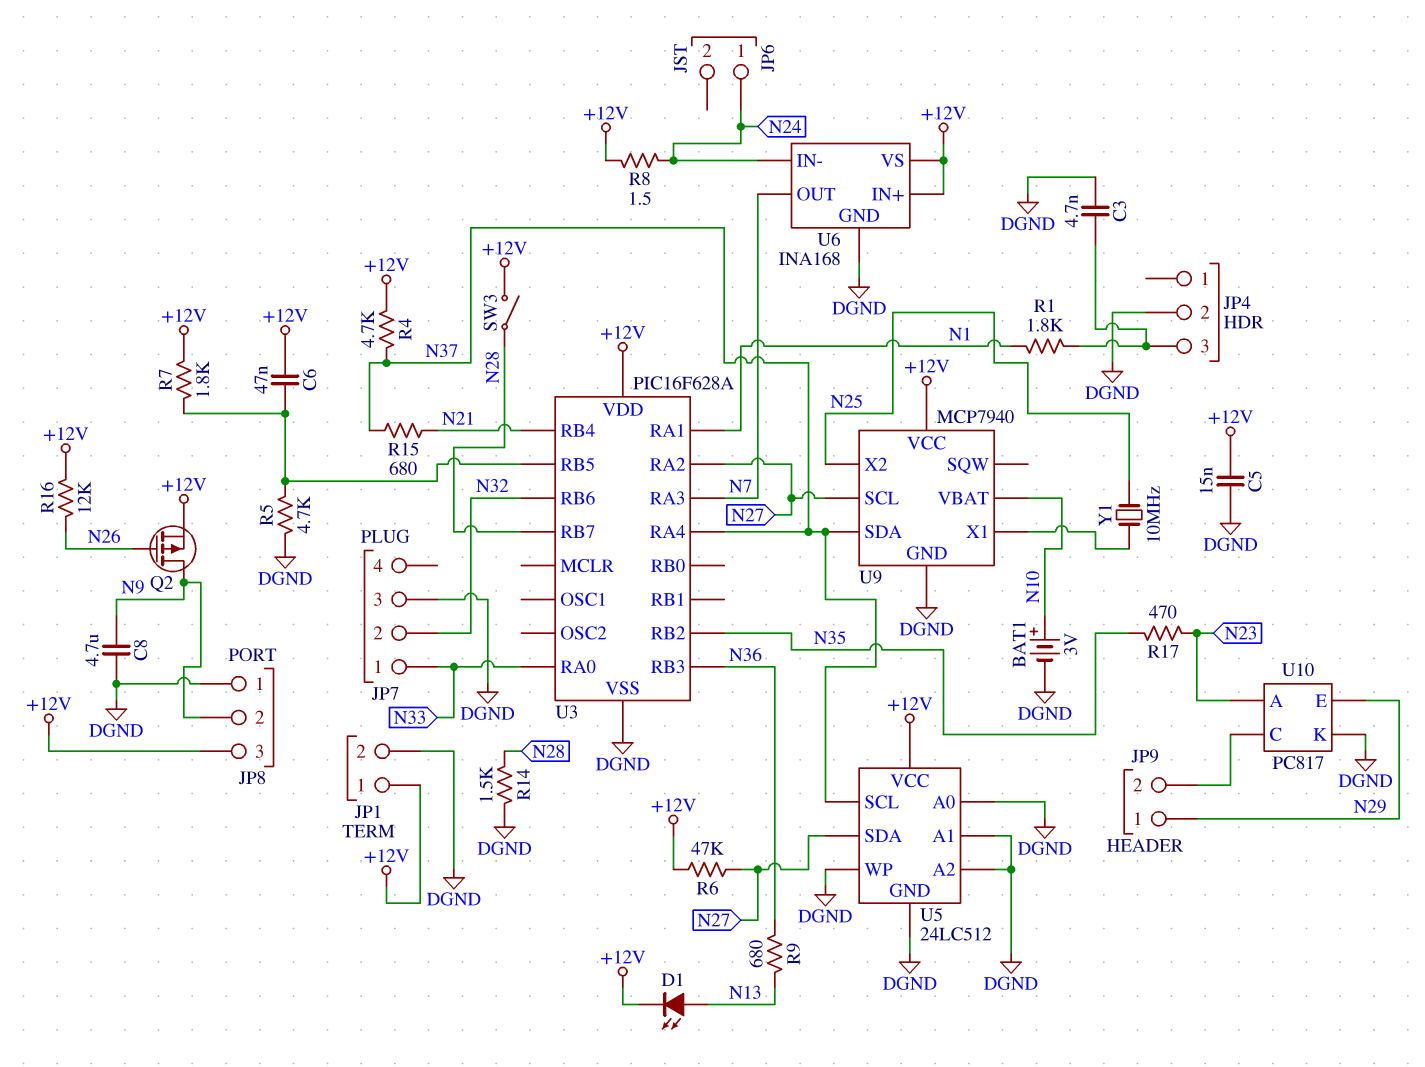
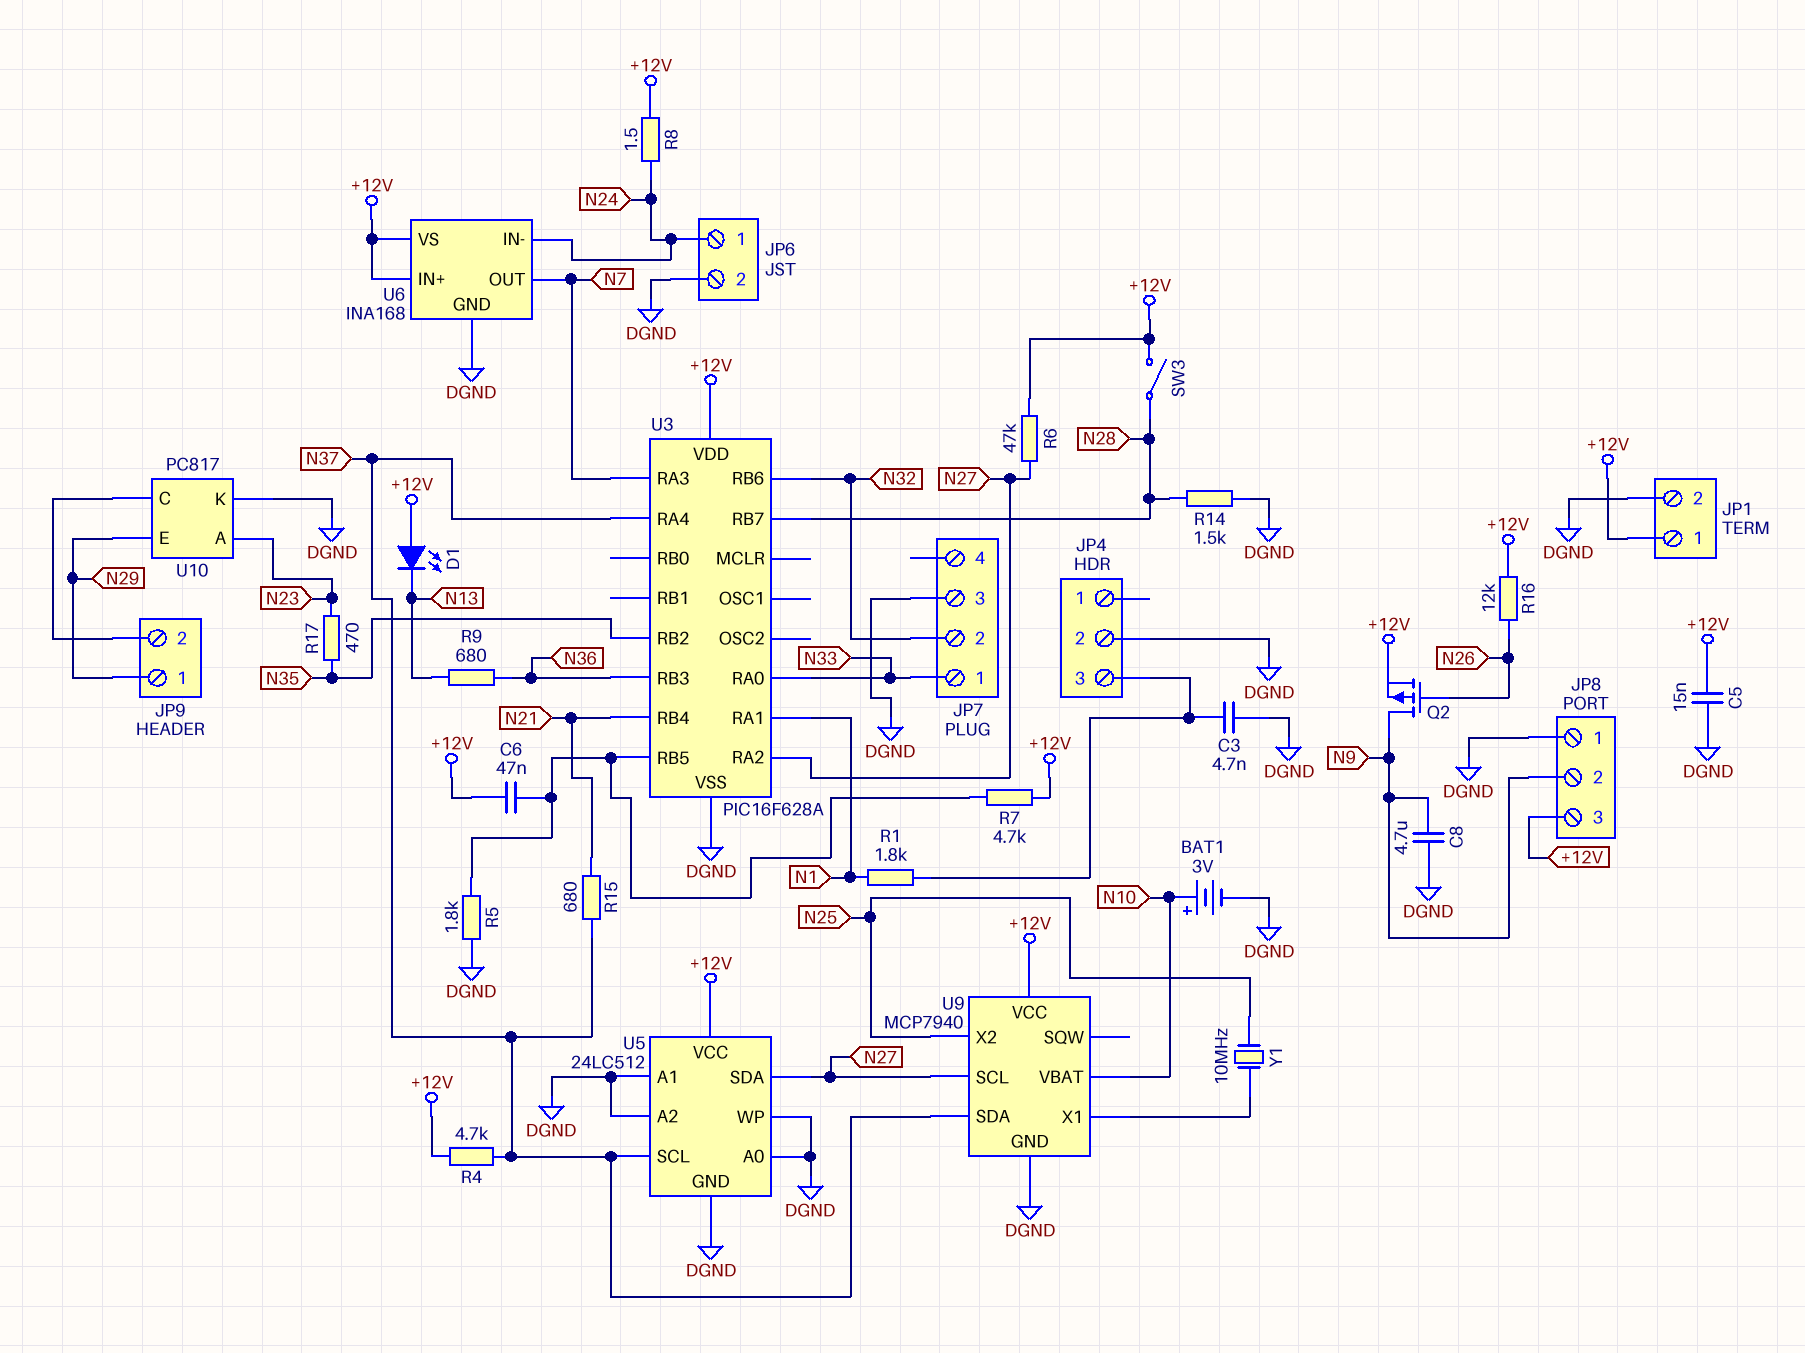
D1: LED (A N13, K +12V) -> LED (A +12V, K N13)
JP6 pin 2: none -> DGND
R5: 4.7k (DGND, U3/RB5) -> 1.8k (DGND, U3/RB5)
R7: 1.8k (+12V, U3/RB5) -> 4.7k (+12V, U3/RB5)

